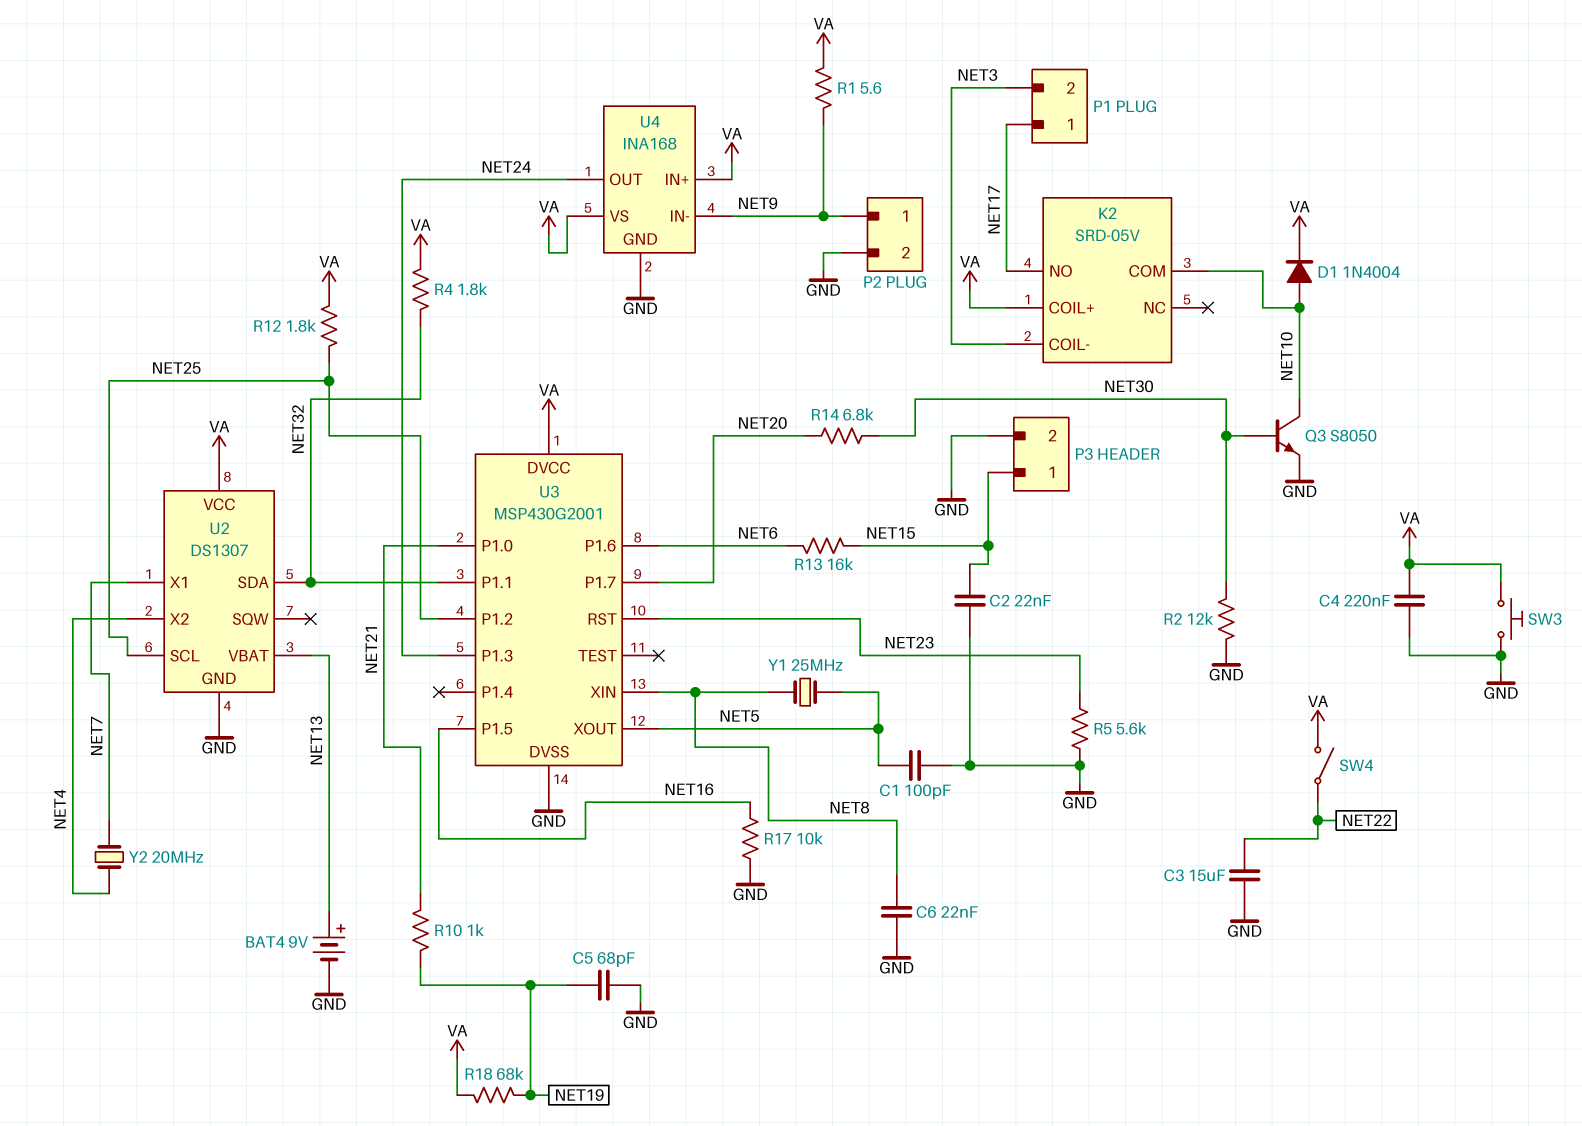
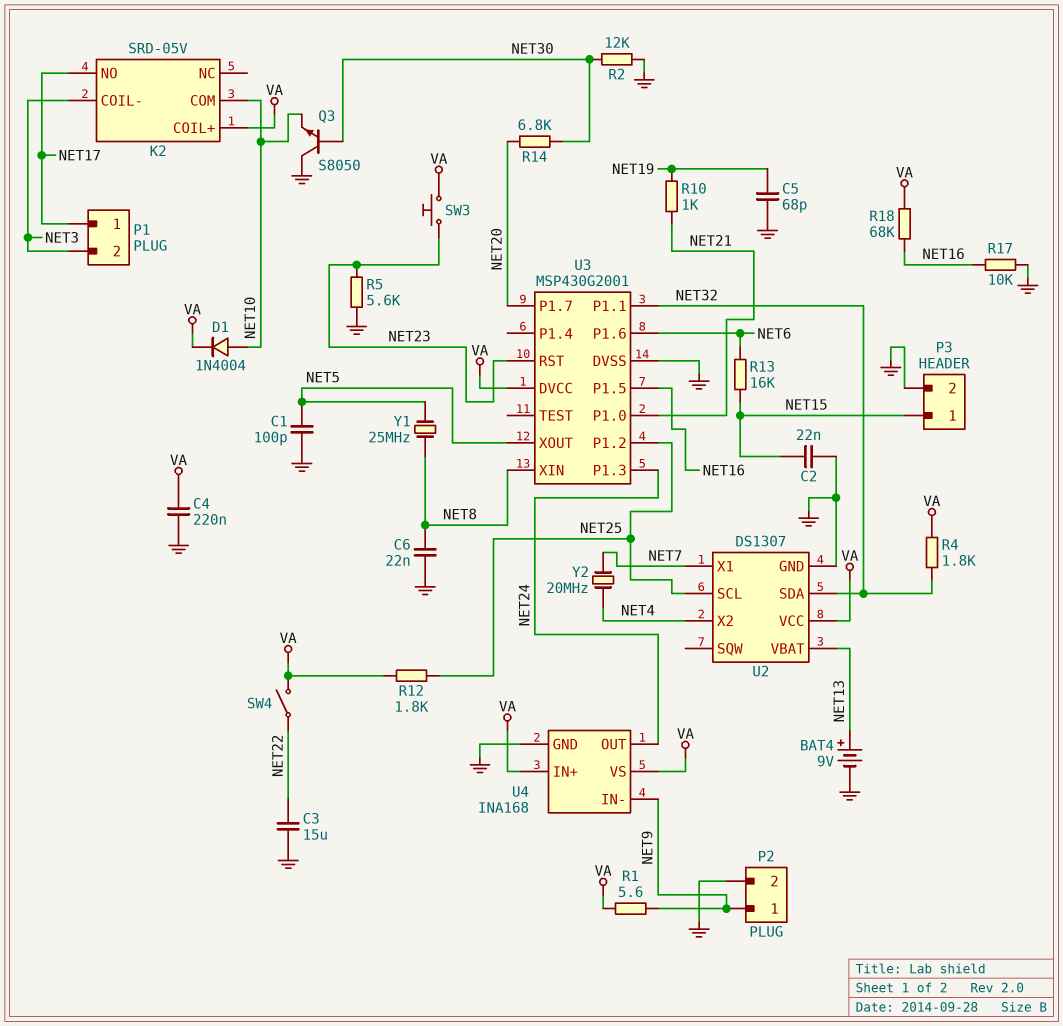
Q3: NPN S8050 (B NET30, C NET10, E GND) -> NPN S8050 (B NET30, C GND, E NET10)
R18: 68k (NET19, VA) -> 68k (NET16, VA)
SW3: button (GND, VA) -> button (NET23, VA)

